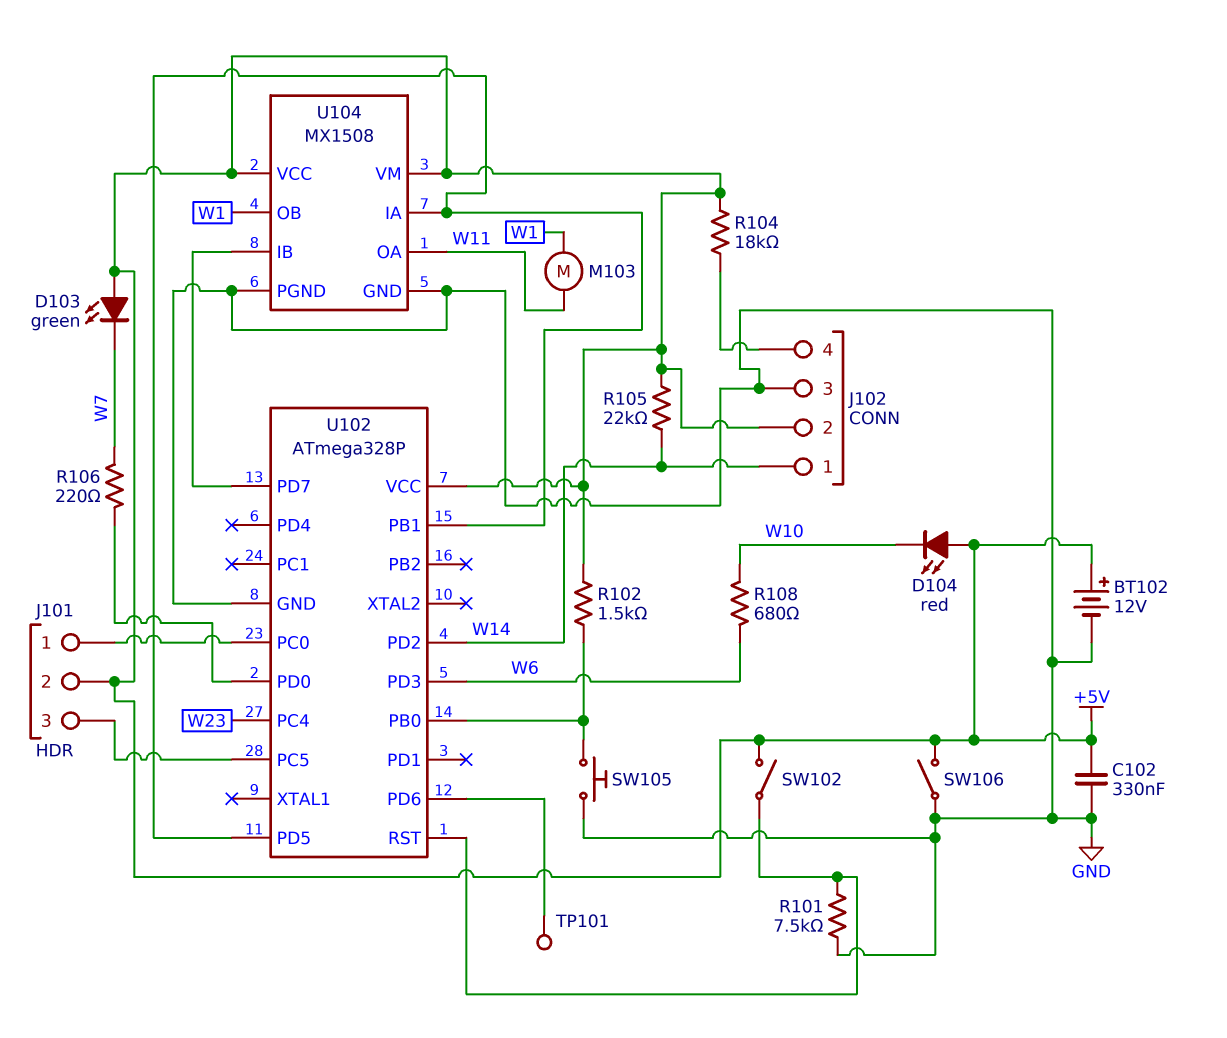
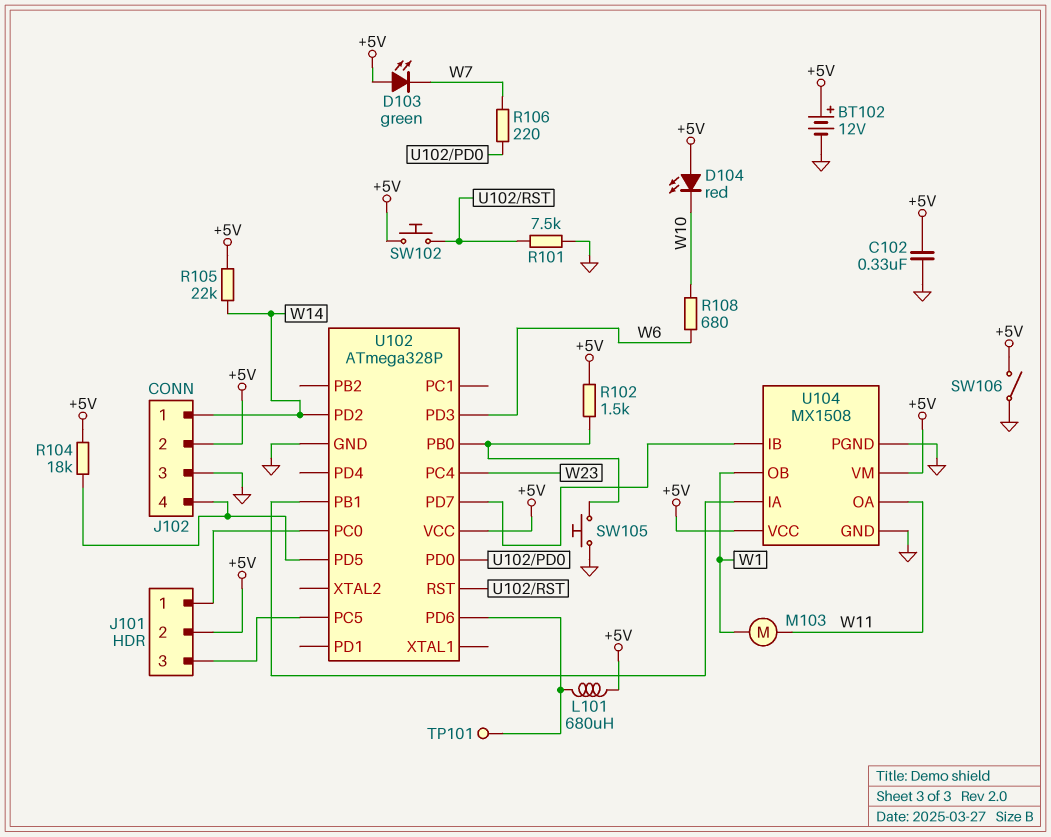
L101: none -> 680uH (+5V, U102/PD6)
SW102: switch (+5V, U102/RST) -> button (+5V, U102/RST)
U102 pin PD5: U102/PB1 -> J102/4

